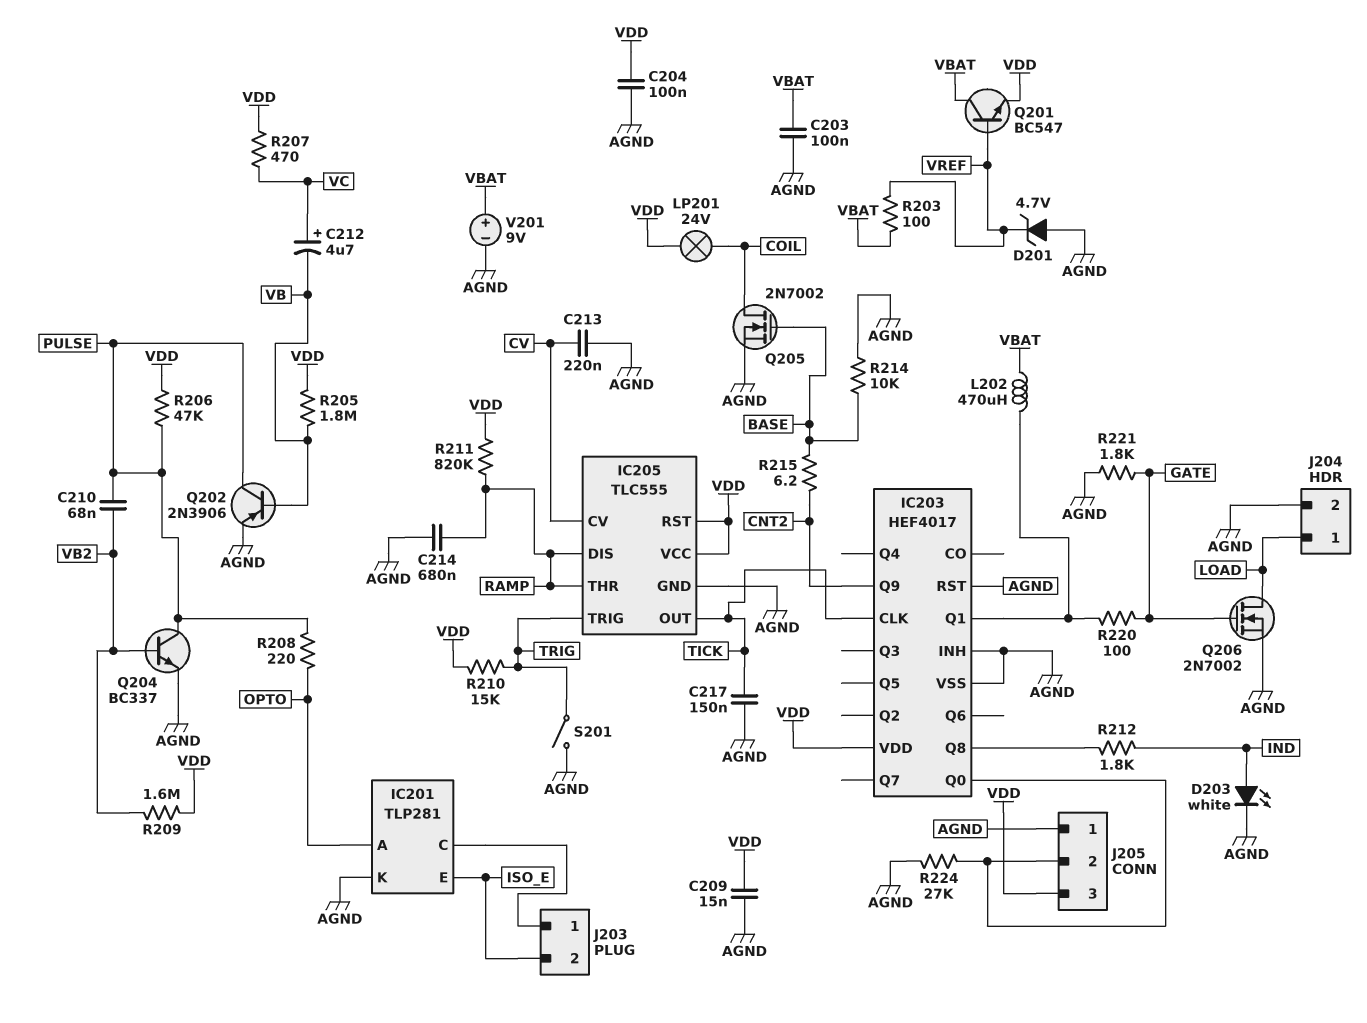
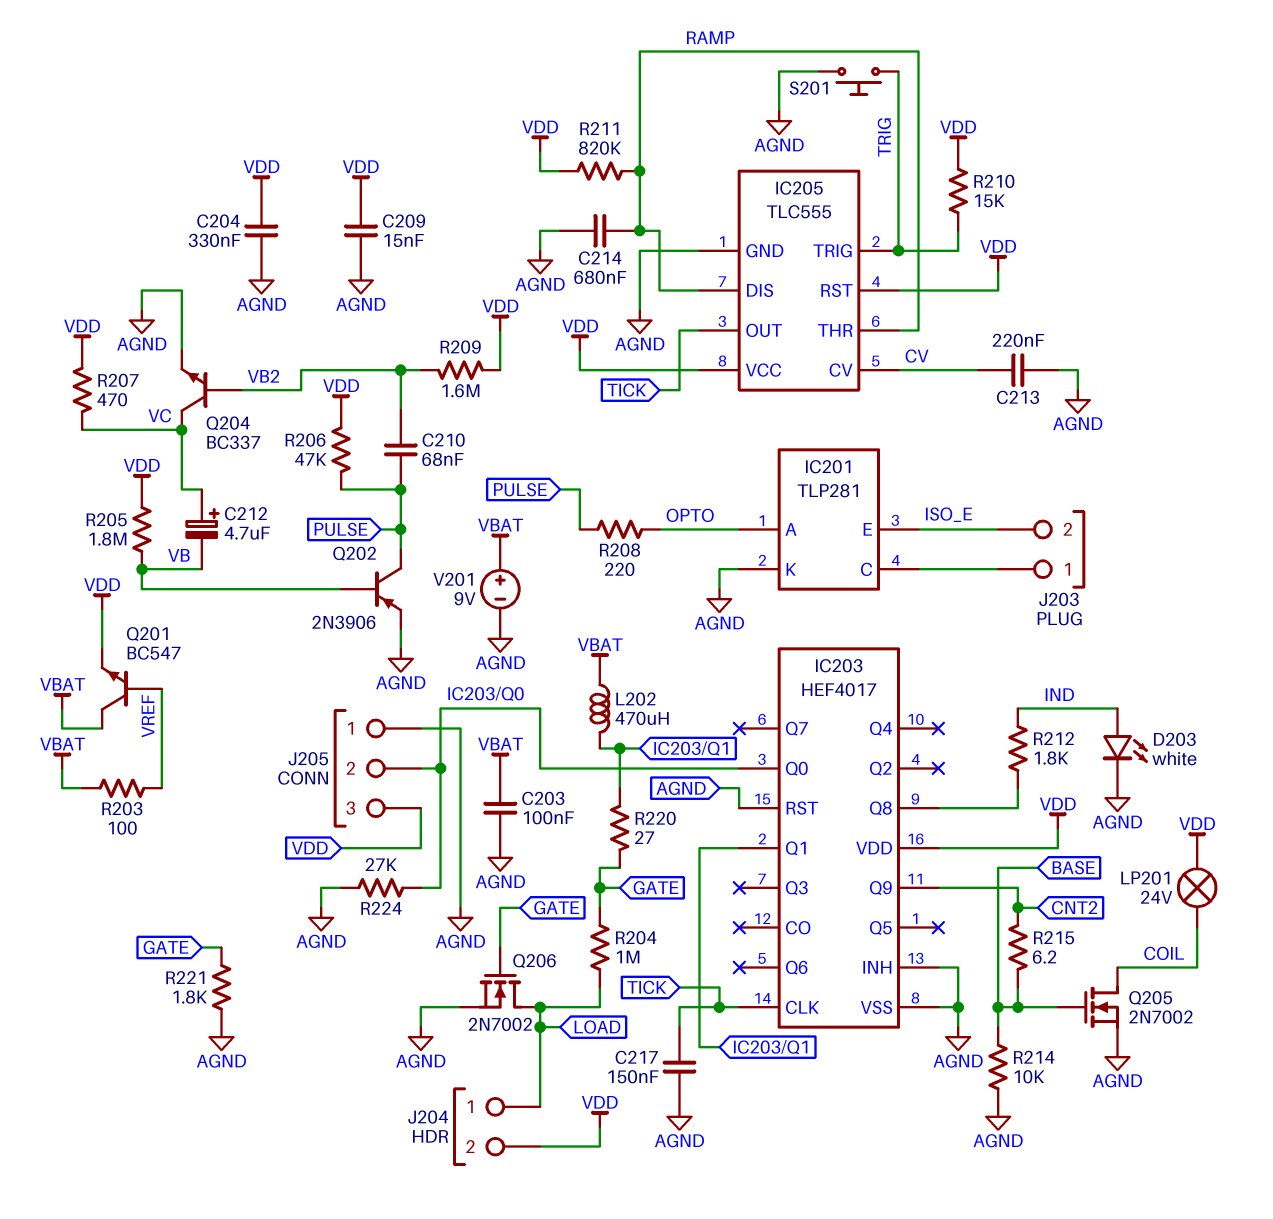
C204: 100nF (AGND, VDD) -> 330nF (AGND, VDD)
D201: zener 4.7V (A AGND, K VREF) -> none
J204 pin 2: AGND -> VDD
Q204: NPN BC337 (B VB2, C PULSE, E AGND) -> NPN BC337 (B VB2, C VC, E AGND)
R204: none -> 1M (GATE, LOAD)
R220: 100 (GATE, IC203/Q1) -> 27 (GATE, IC203/Q1)
S201: switch (AGND, TRIG) -> button (AGND, TRIG)

